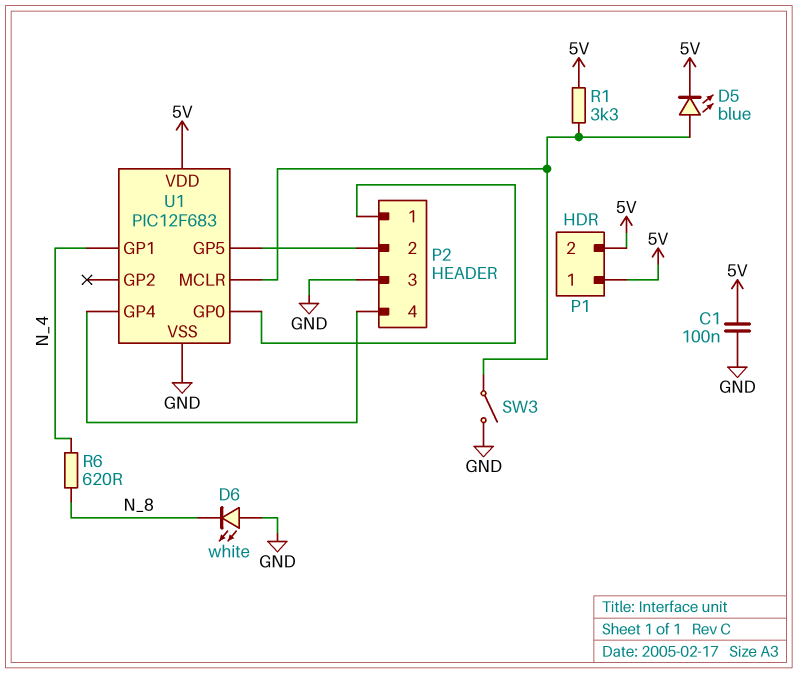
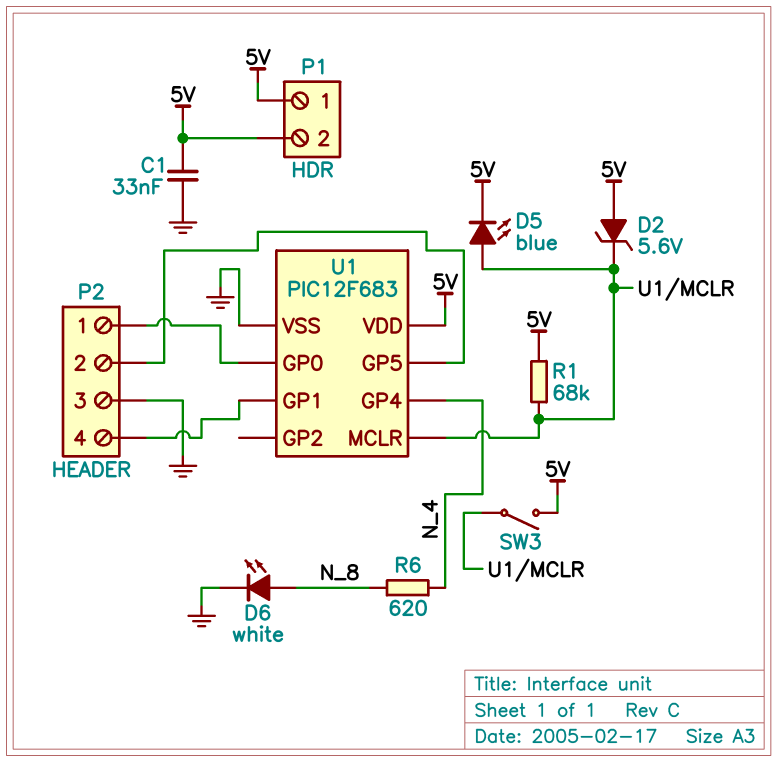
C1: 100nF (5V, GND) -> 33nF (5V, GND)
D2: none -> zener 5.6V (A 5V, K U1/MCLR)
D6: LED white (A GND, K N_8) -> LED white (A N_8, K GND)
R1: 3.3k (5V, U1/MCLR) -> 68k (5V, U1/MCLR)
SW3: switch (GND, U1/MCLR) -> switch (5V, U1/MCLR)
U1 pin GP1: N_4 -> P2/4
U1 pin GP4: P2/4 -> N_4

